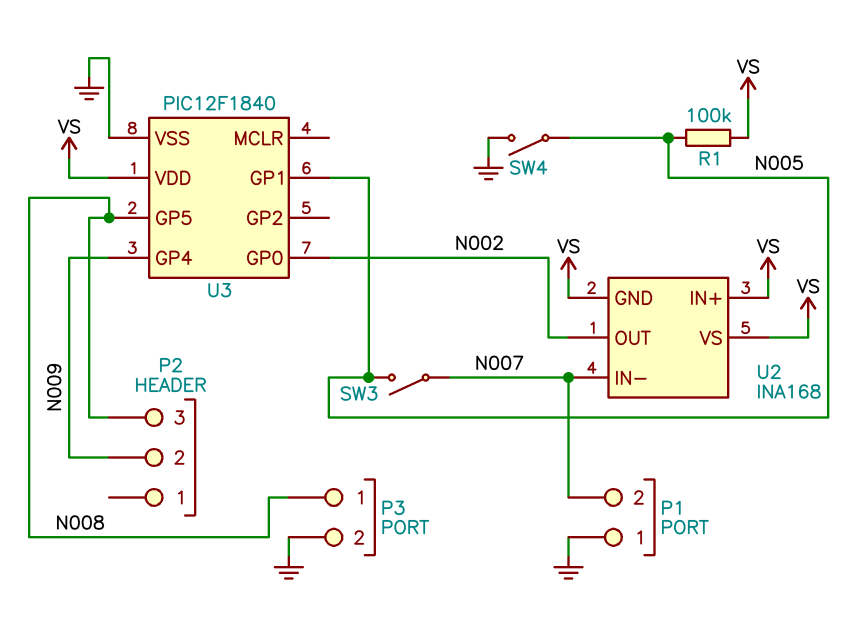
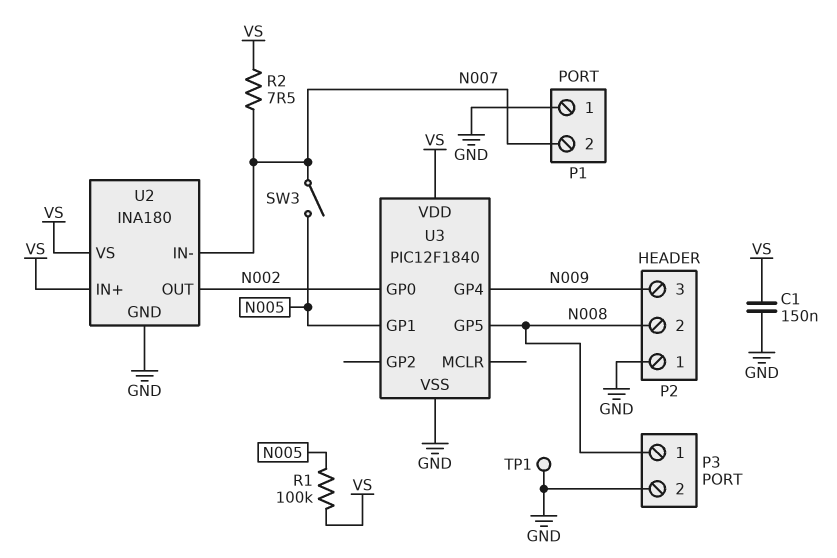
C1: none -> 150nF (GND, VS)
P2 pin 1: none -> GND
P2 pin 2: N009 -> N008
P2 pin 3: N008 -> N009
R2: none -> 7.5 (N007, VS)
SW4: switch (GND, N005) -> none
TP1: none -> test point (GND)
U2: INA168 -> INA180
U2 pin GND: VS -> GND

